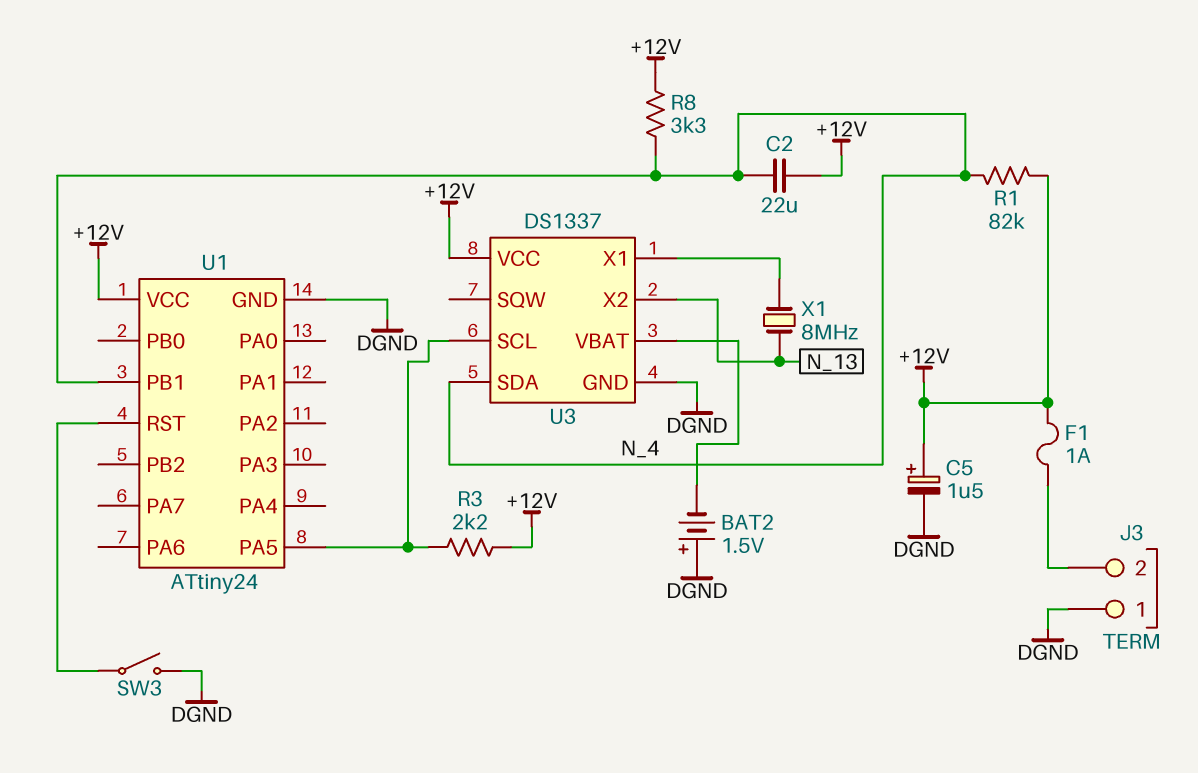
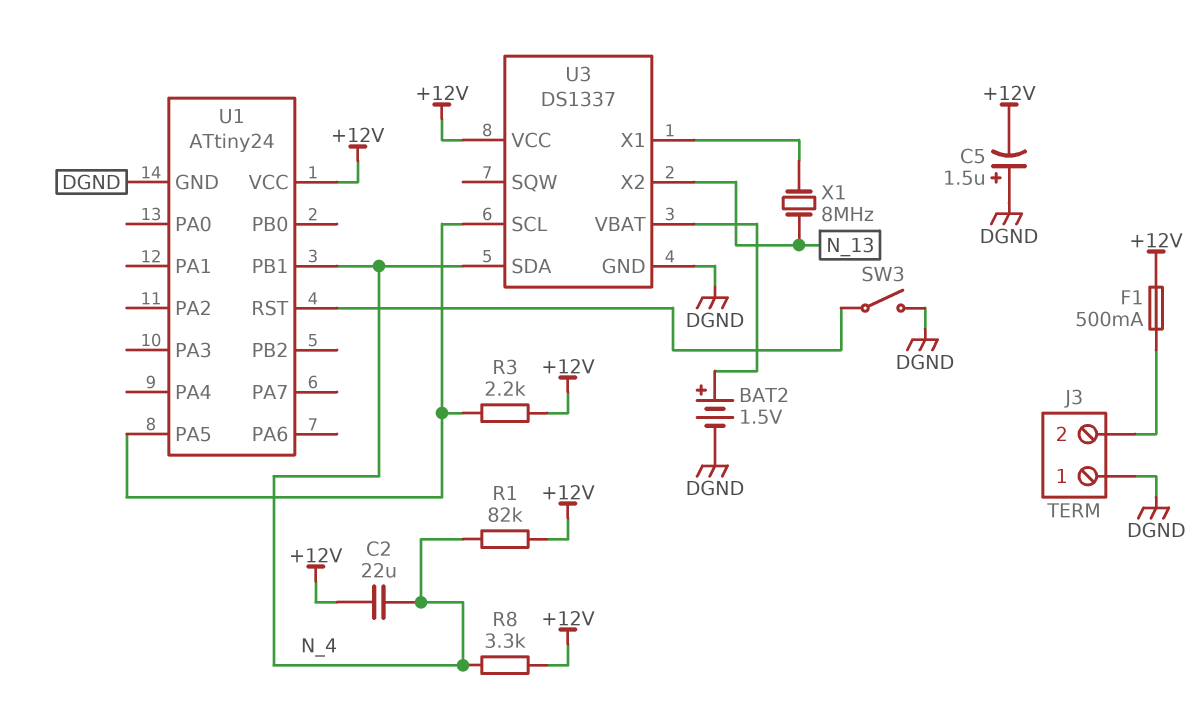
BAT2: 1.5V (plus DGND, minus U3/VBAT) -> 1.5V (plus U3/VBAT, minus DGND)
C5: 1.5uF (plus +12V, minus DGND) -> 1.5uF (plus DGND, minus +12V)
F1: 1A (+12V, J3/2) -> 500mA (+12V, J3/2)

